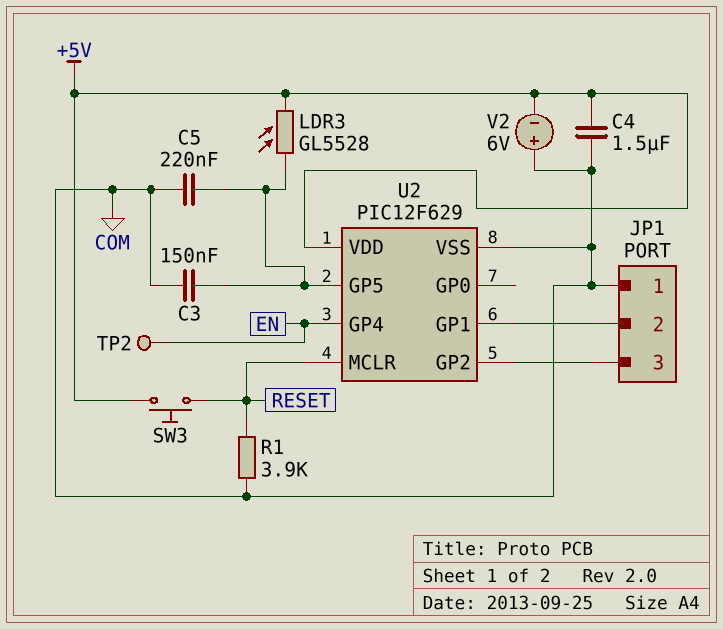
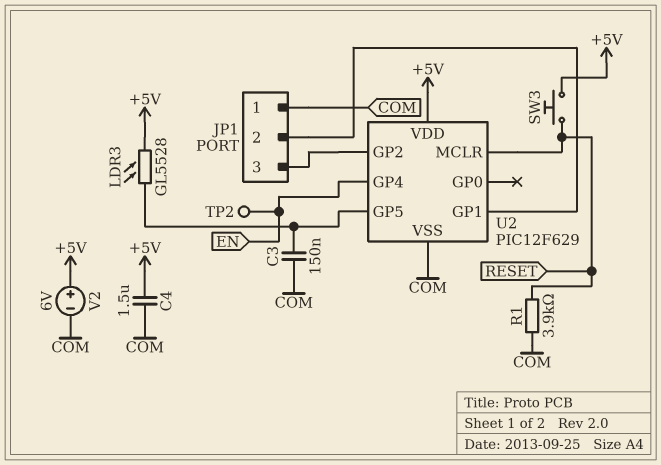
C5: 220nF (COM, U2/GP5) -> none
V2: 6V (plus COM, minus +5V) -> 6V (plus +5V, minus COM)

